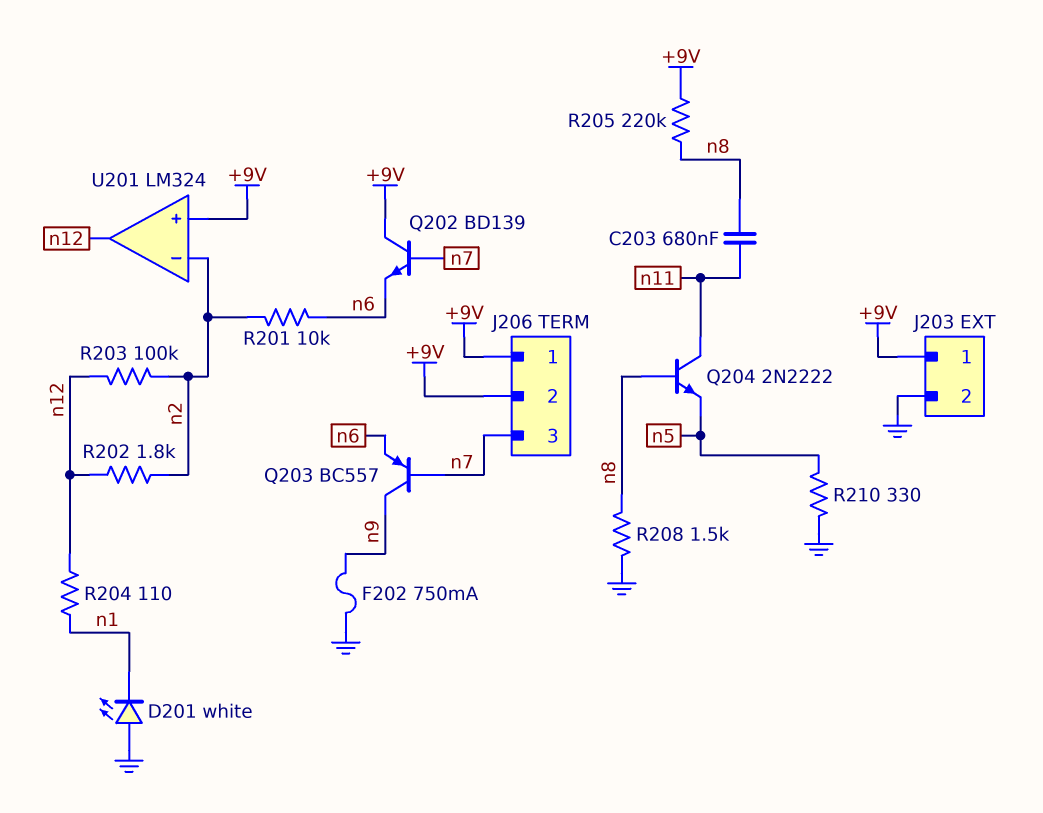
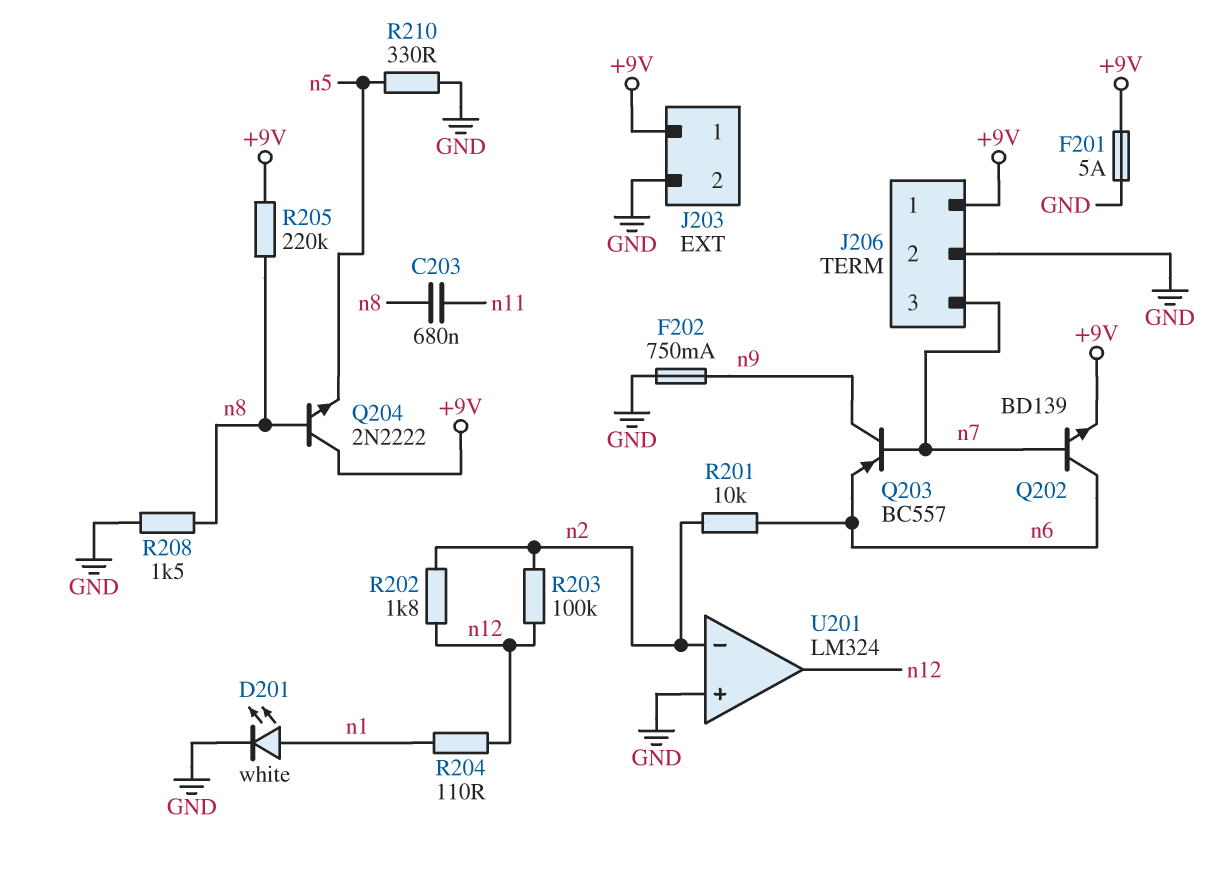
D201: LED white (A GND, K n1) -> LED white (A n1, K GND)
F201: none -> 5A (+9V, GND)
J206 pin 2: +9V -> GND
Q202: NPN BD139 (B n7, C +9V, E n6) -> NPN BD139 (B n7, C n6, E +9V)
Q204: NPN 2N2222 (B n8, C n11, E n5) -> NPN 2N2222 (B n8, C +9V, E n5)
U201 pin in+: +9V -> GND

